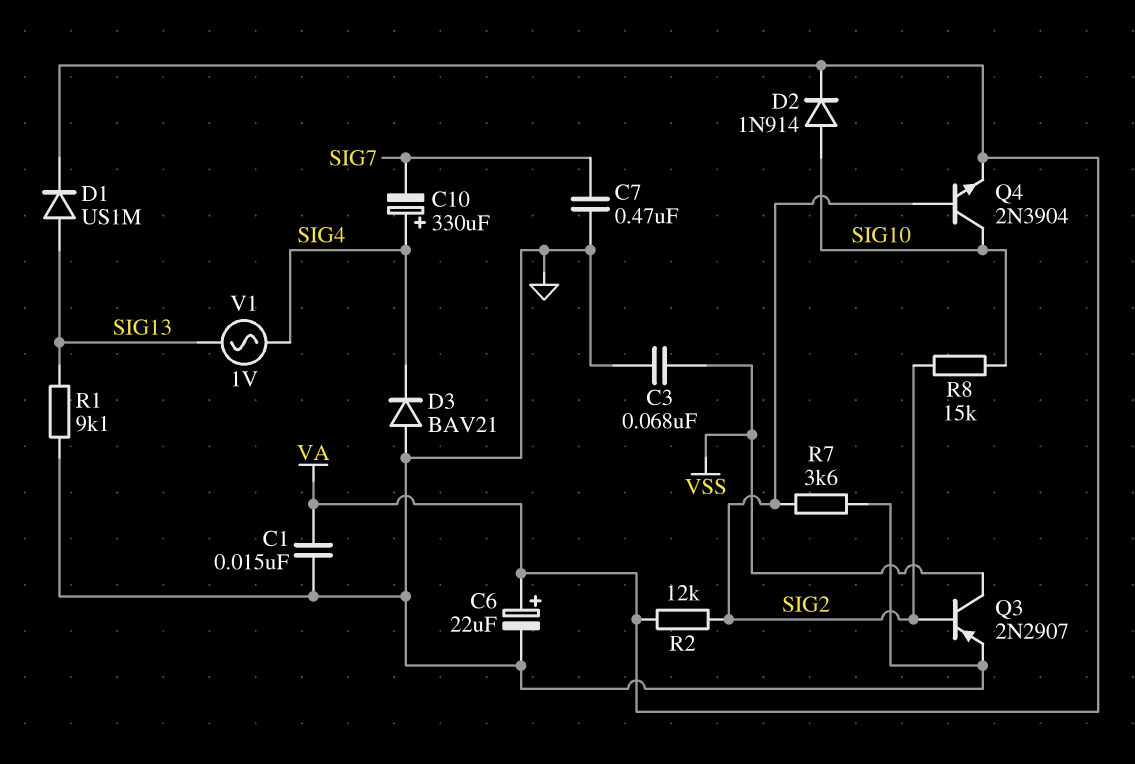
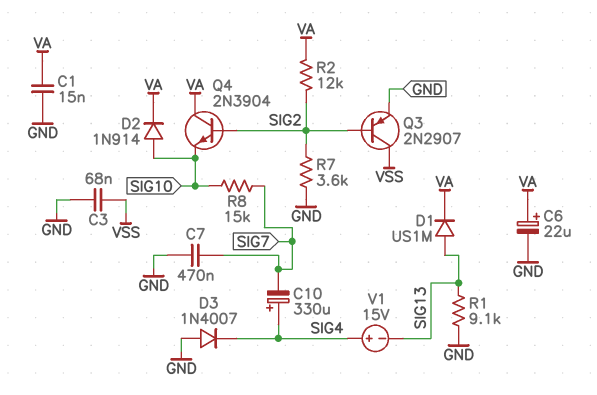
D3: diode BAV21 (A GND, K SIG4) -> diode 1N4007 (A GND, K SIG4)
Q4: NPN 2N3904 (B SIG2, C SIG10, E VA) -> NPN 2N3904 (B SIG2, C VA, E SIG10)
R8: 15k (SIG2, SIG10) -> 15k (SIG7, SIG10)
V1: AC 1V (SIG4, SIG13) -> 15V (plus SIG4, minus SIG13)

